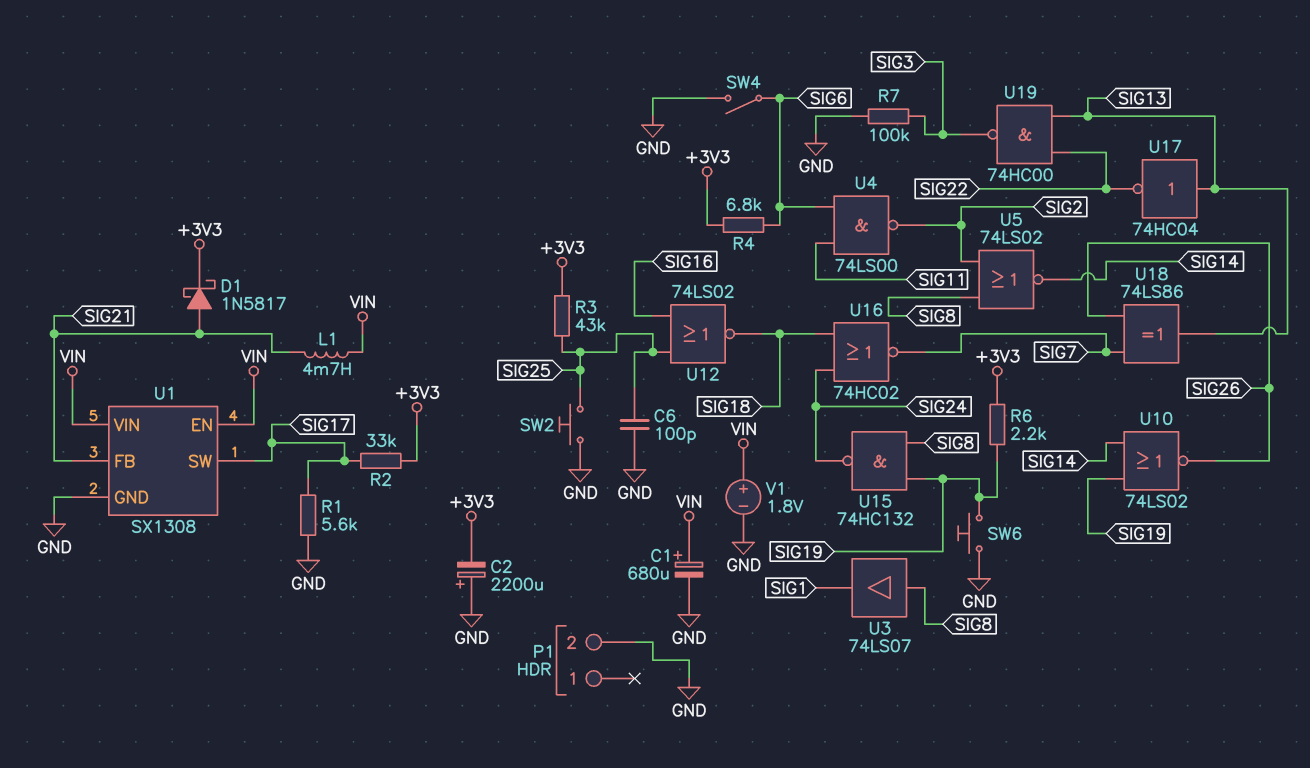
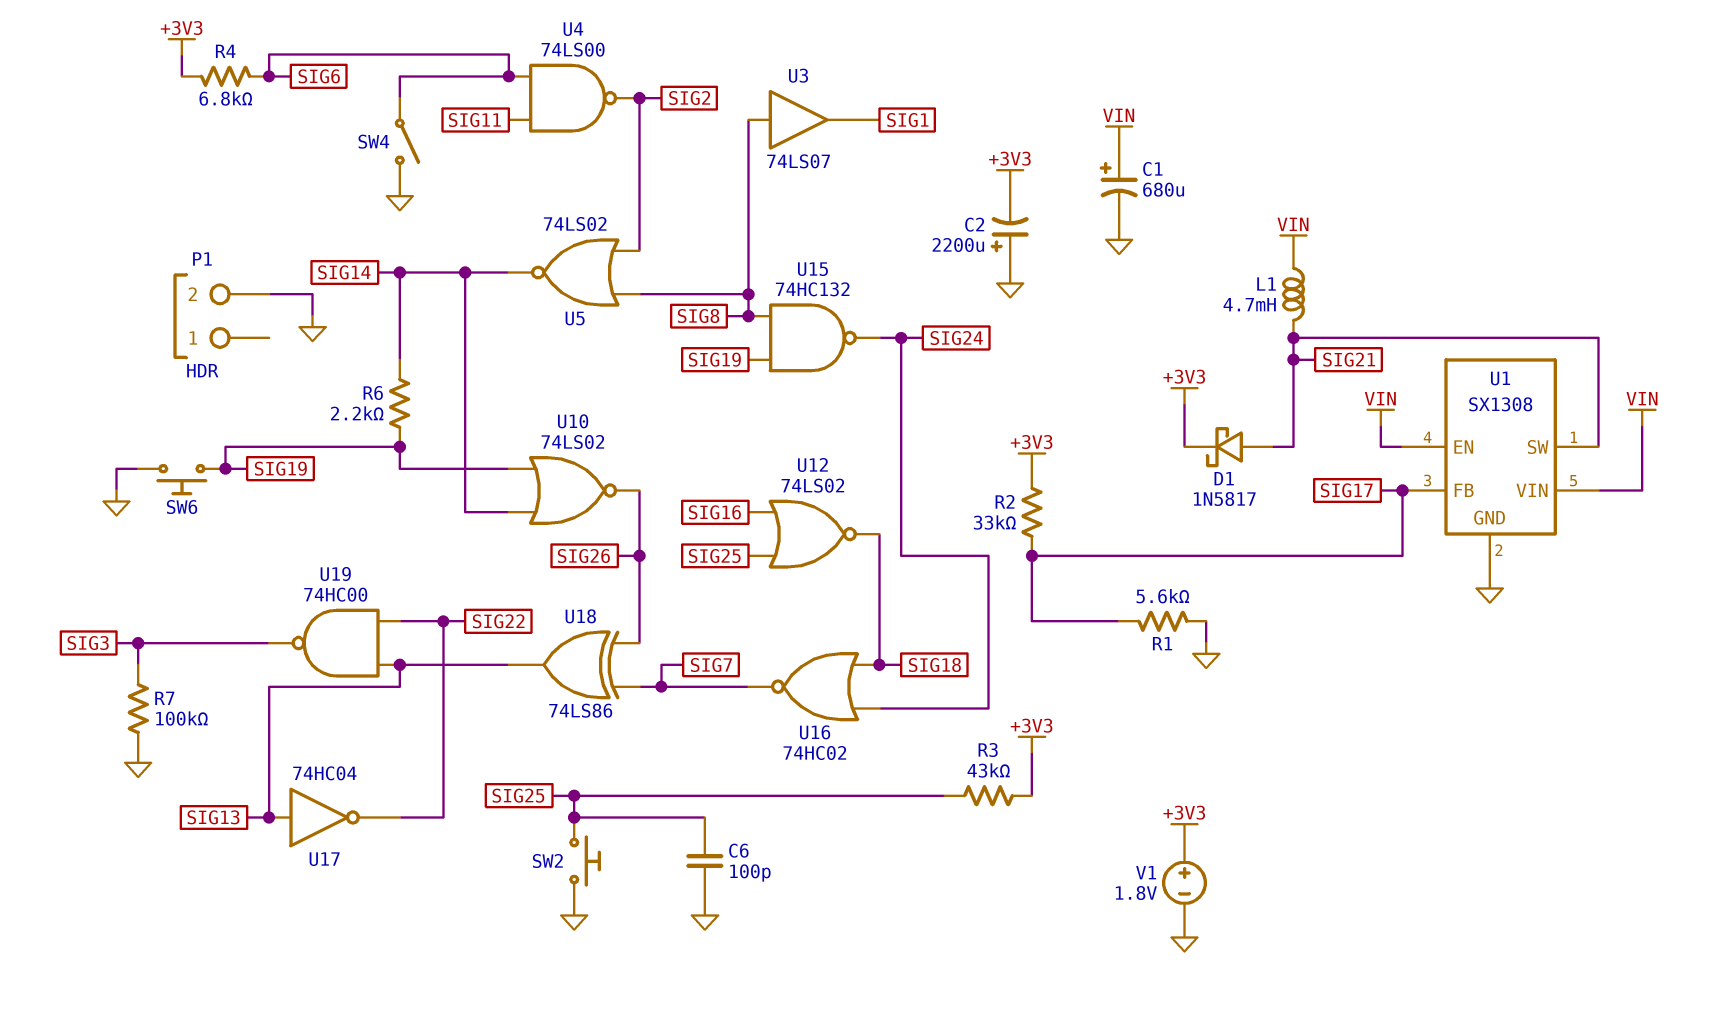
R6: 2.2k (+3V3, SIG19) -> 2.2k (SIG14, SIG19)
U1 pin FB: SIG21 -> SIG17
U1 pin SW: SIG17 -> SIG21
V1: 1.8V (plus VIN, minus GND) -> 1.8V (plus +3V3, minus GND)

